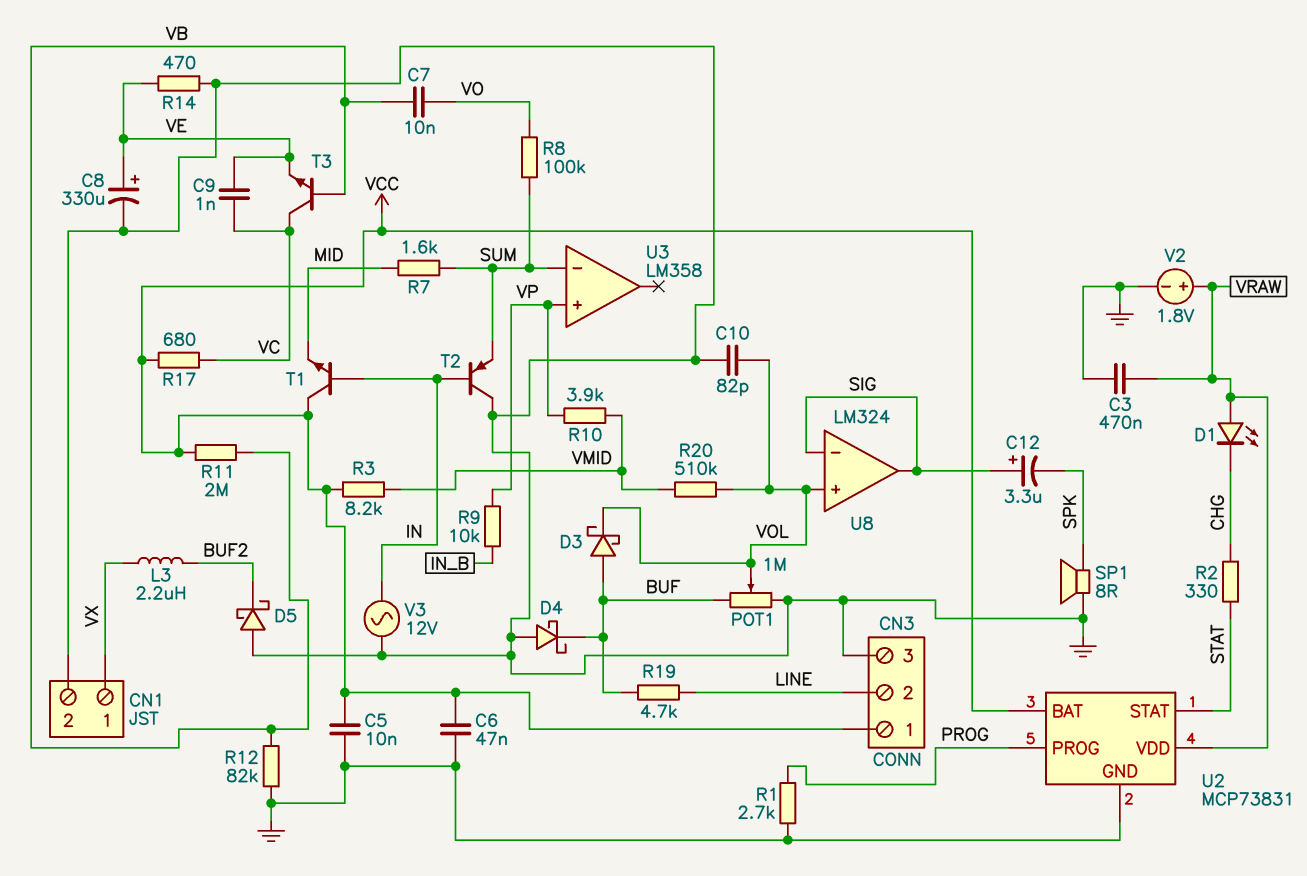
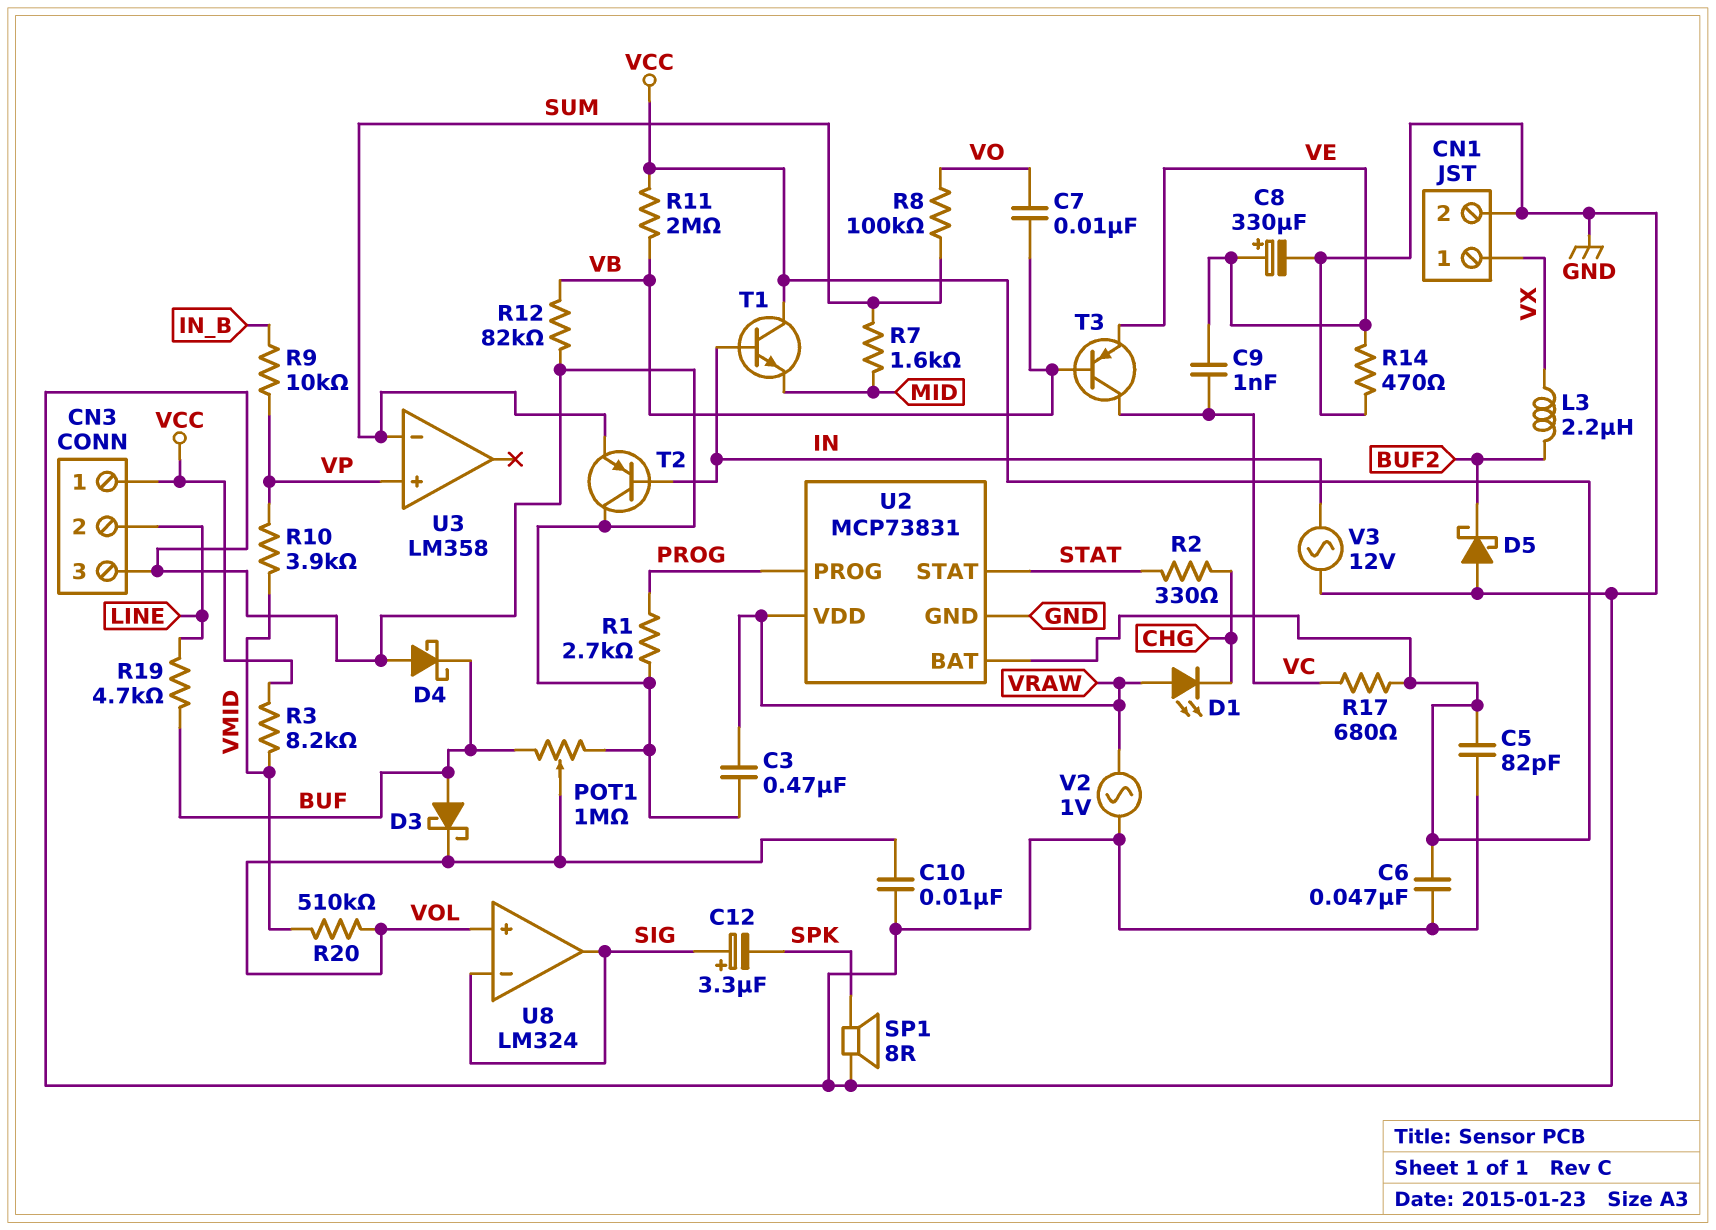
C5: 10nF (GND, VCC) -> 82pF (GND, VCC)
C10: 82pF (GND, VOL) -> 10nF (GND, VOL)
T3: NPN (B VB, C VC, E VE) -> PNP (B VB, C VC, E VE)
V2: 1.8V (plus VRAW, minus GND) -> AC 1V (GND, VRAW)

